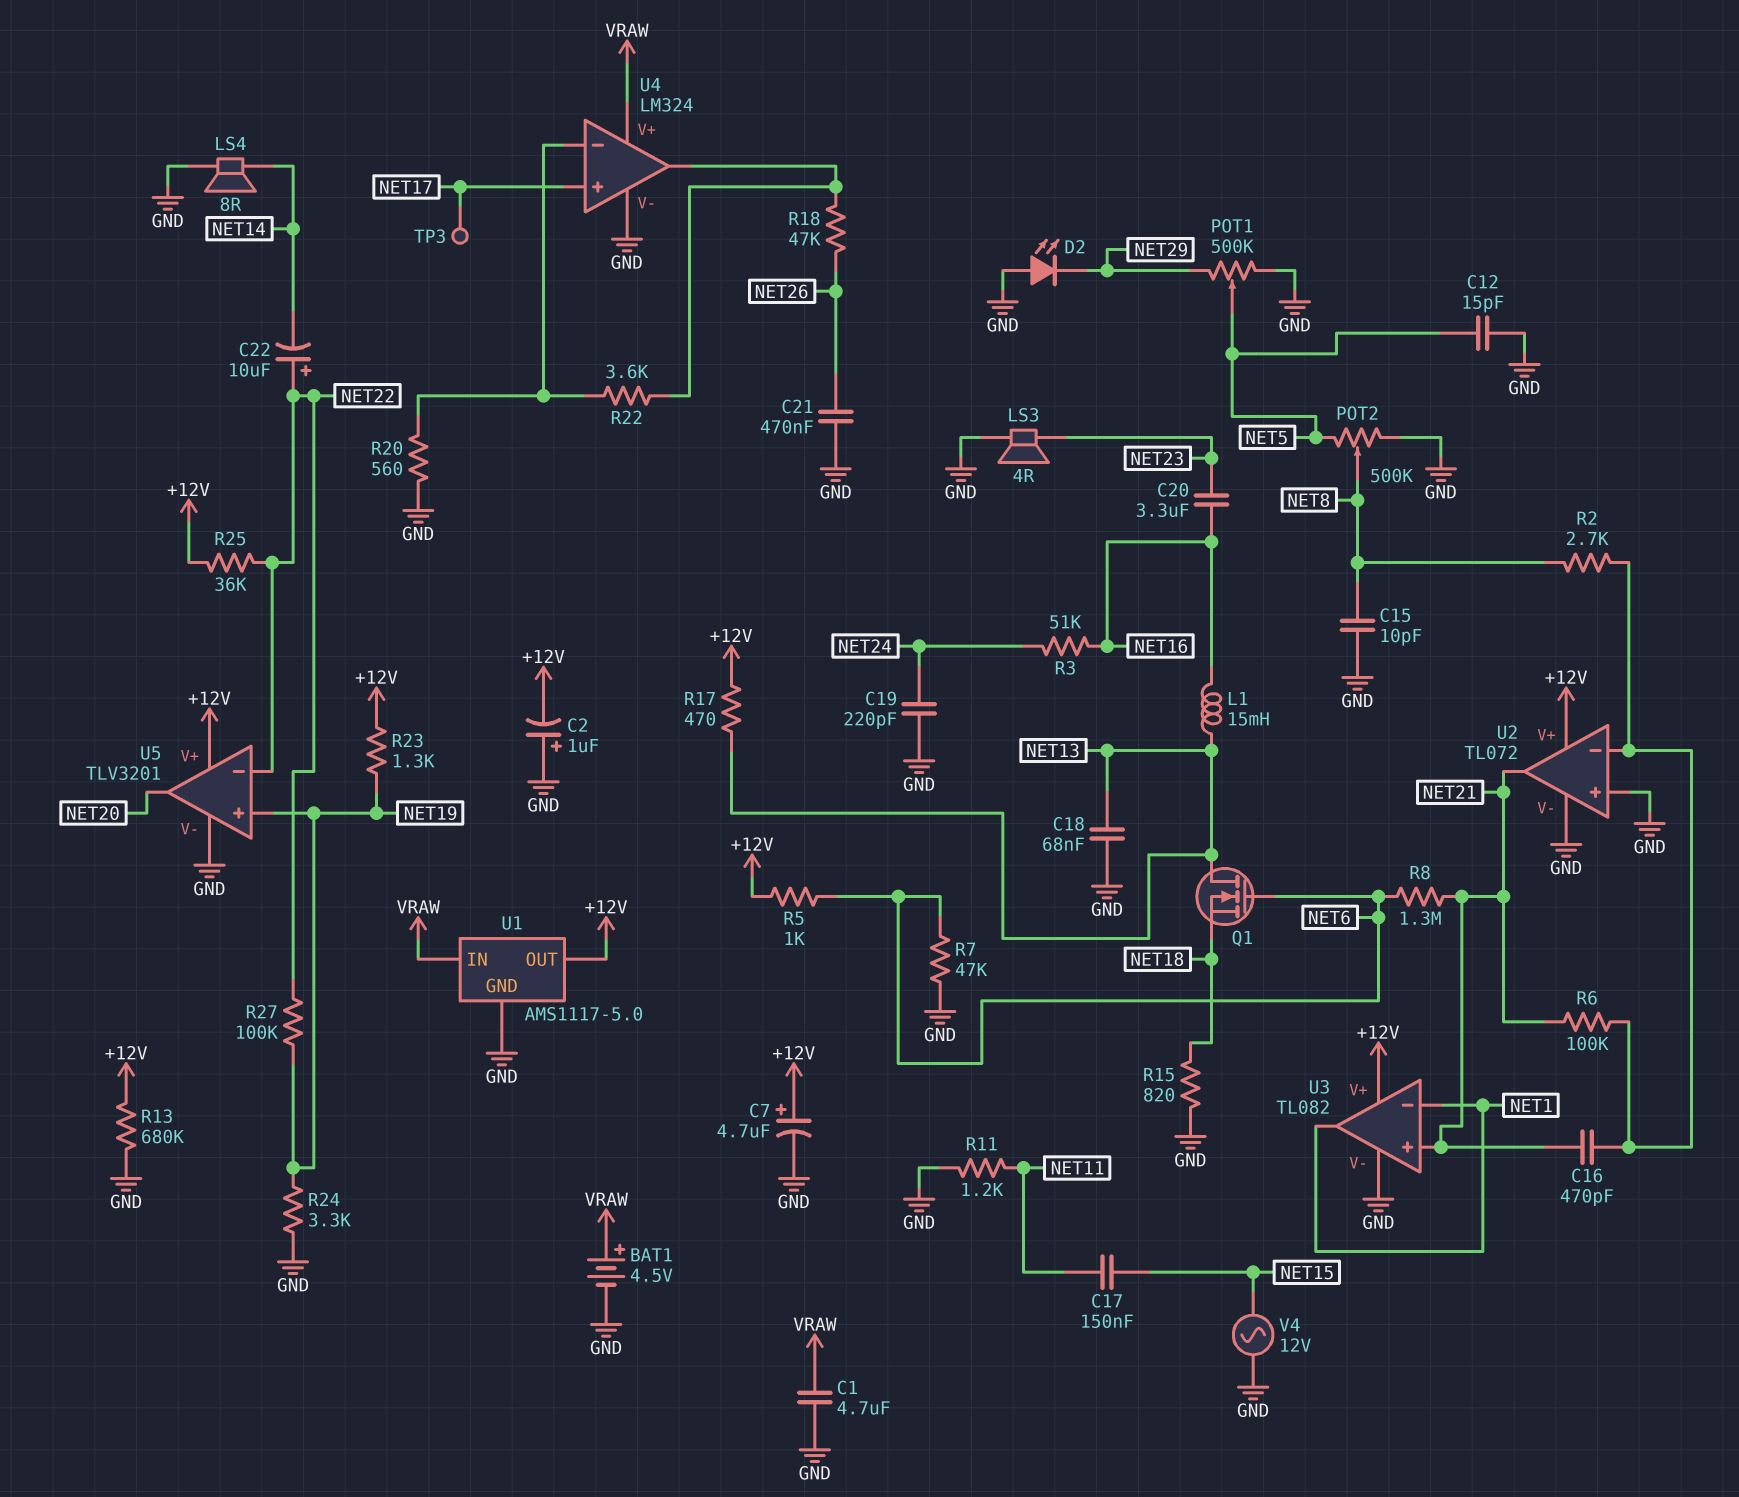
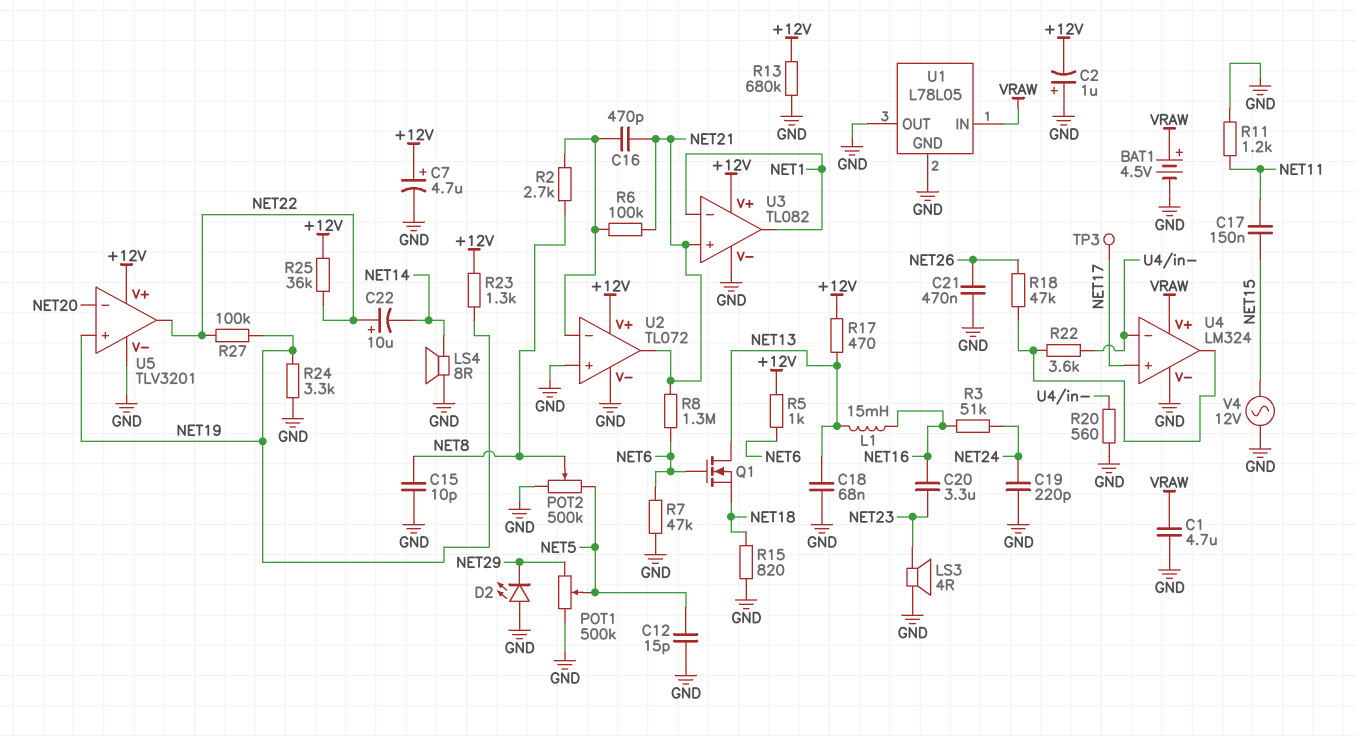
U1: AMS1117-5.0 -> L78L05
U1 pin OUT: +12V -> GND
U5 pin in-: NET22 -> NET20
U5 pin out: NET20 -> NET22

